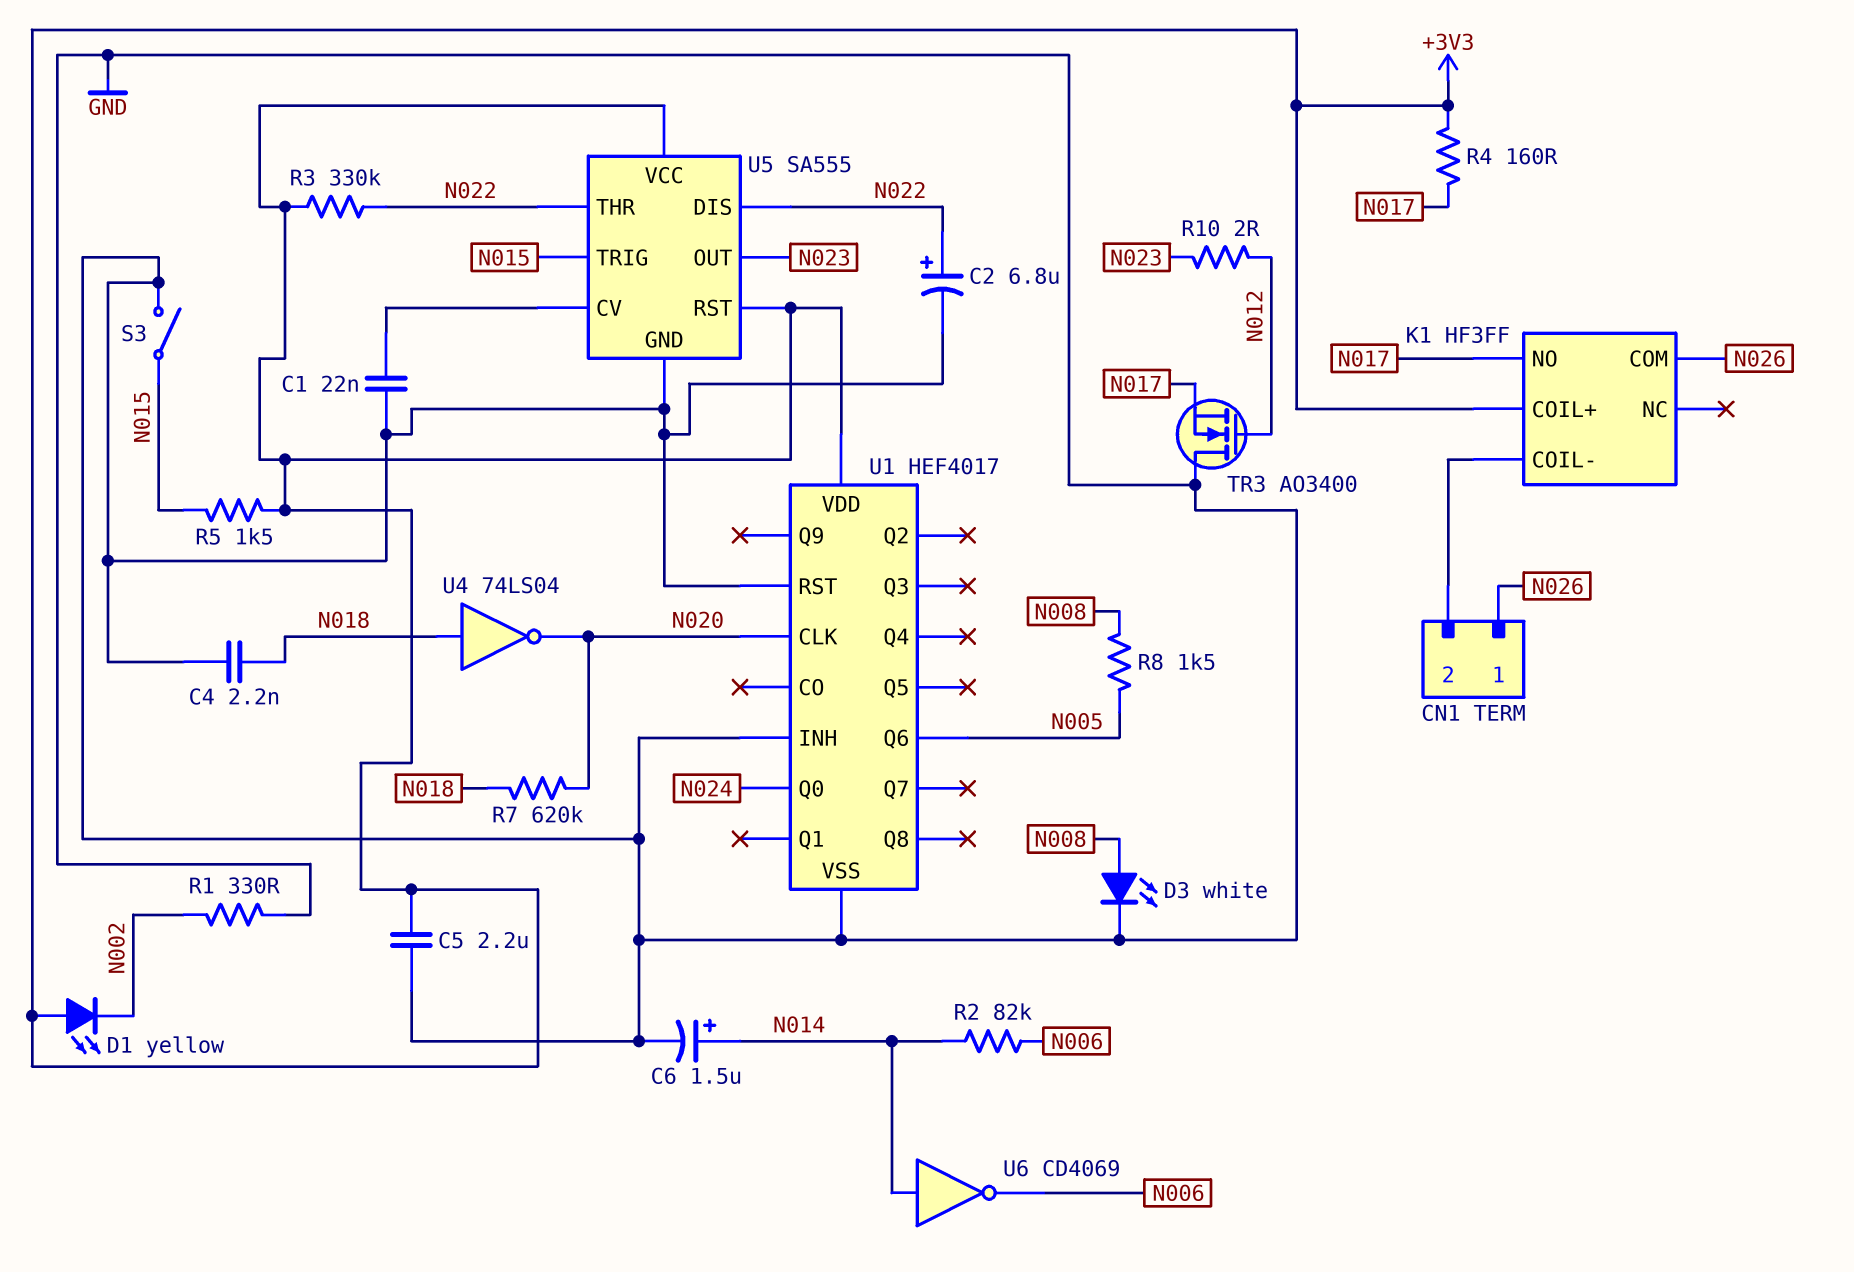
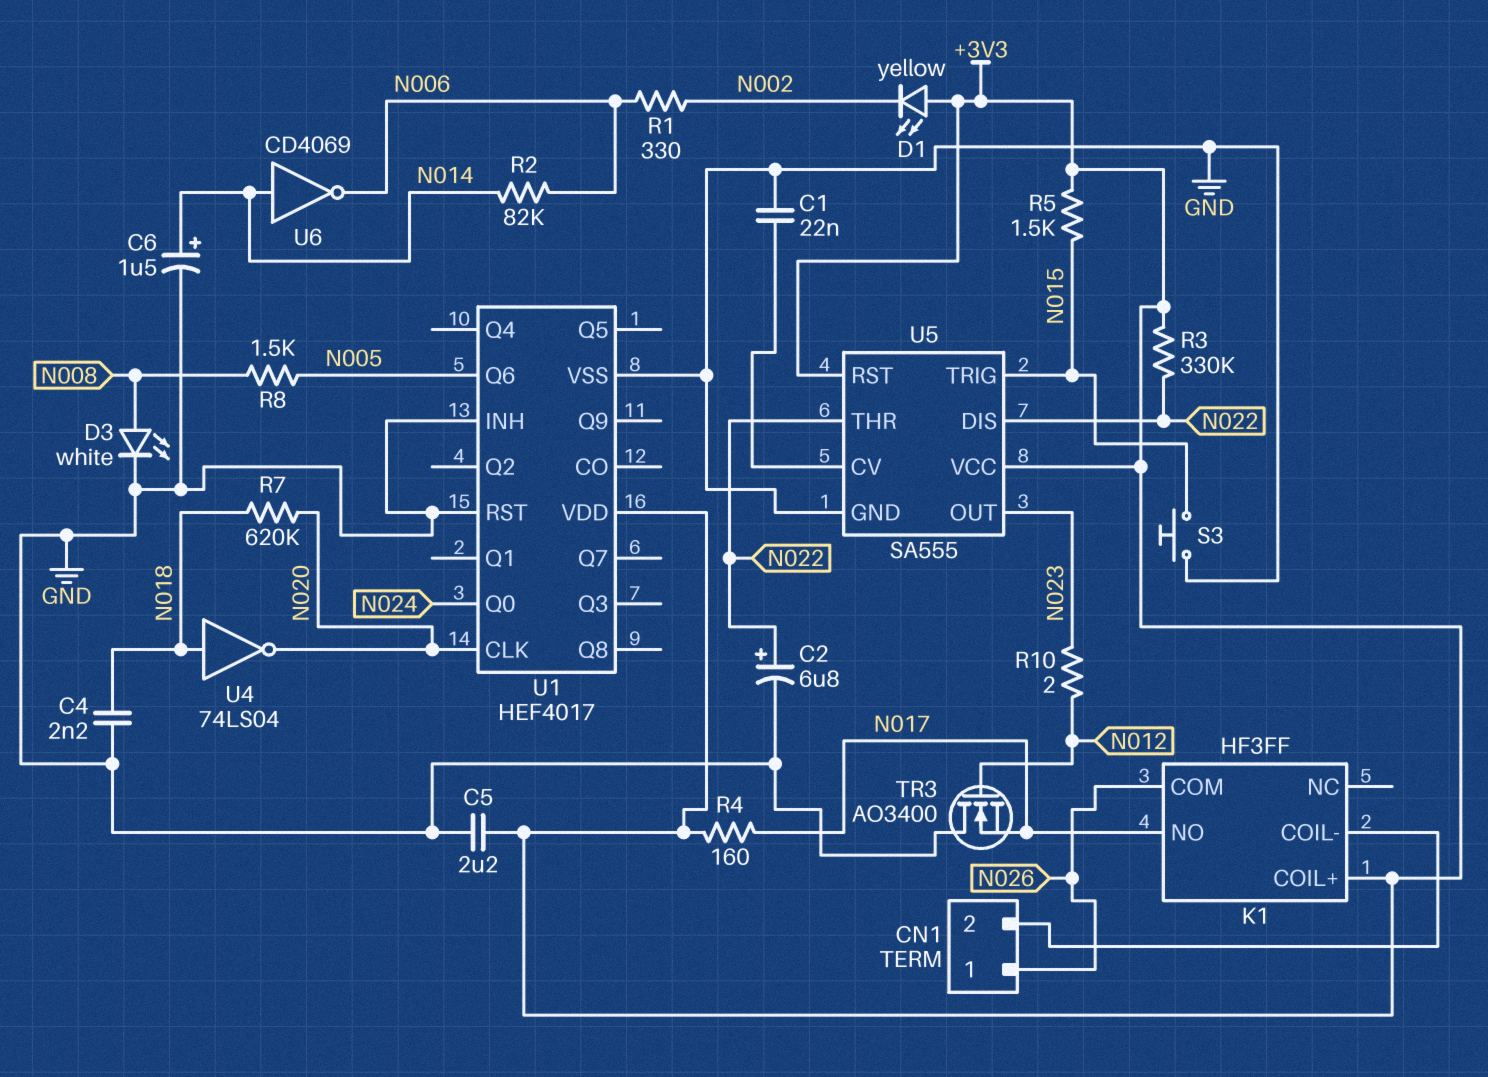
R1: 330 (GND, N002) -> 330 (N002, N006)
S3: switch (GND, N015) -> button (GND, N015)

